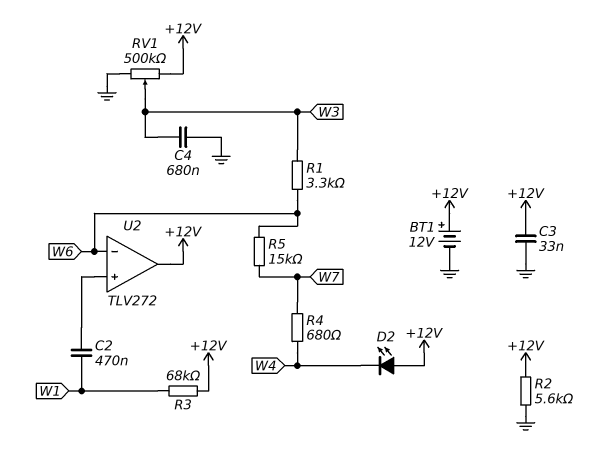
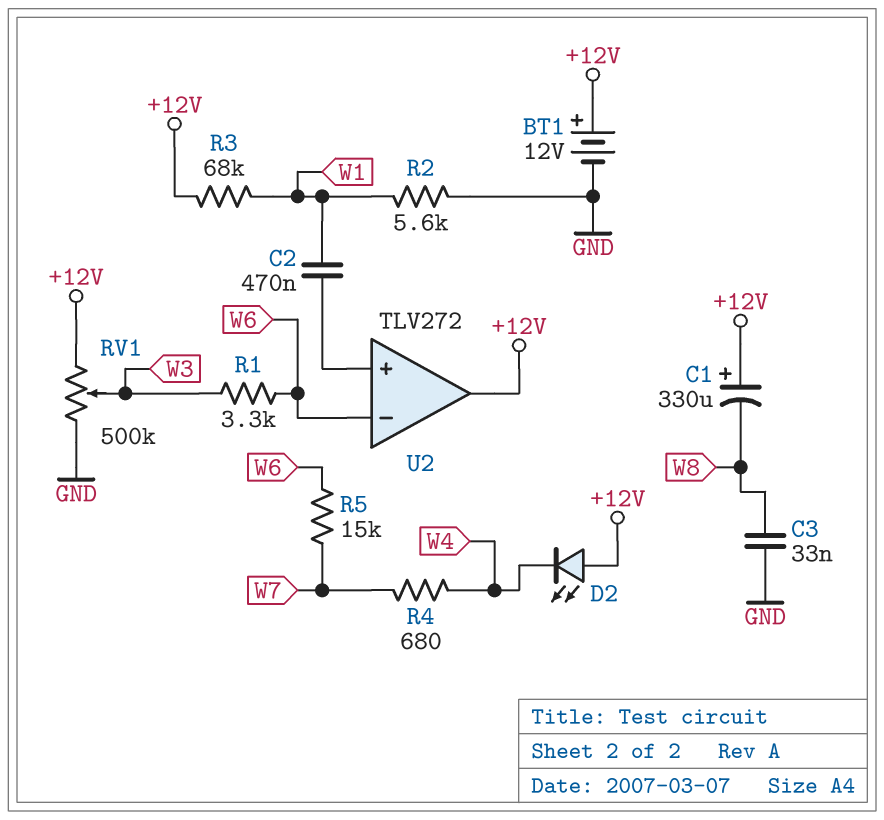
C1: none -> 330uF (plus +12V, minus W8)
C3: 33nF (+12V, GND) -> 33nF (GND, W8)
C4: 680nF (GND, W3) -> none
R2: 5.6k (+12V, GND) -> 5.6k (GND, W1)

